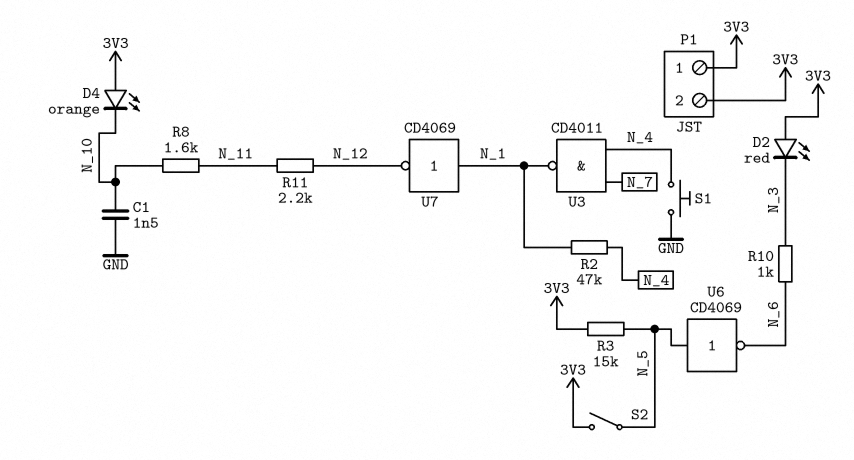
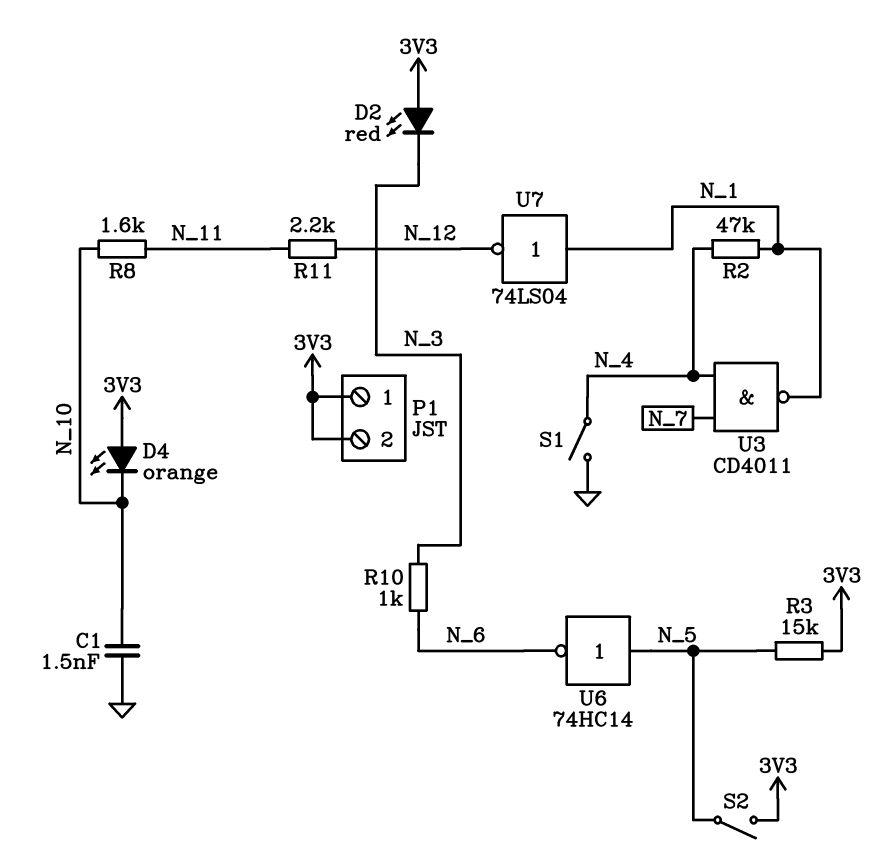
S1: button (GND, N_4) -> switch (GND, N_4)
U6: NOT CD4069 (in N_5, out N_6) -> NOT 74HC14 (in N_5, out N_6)
U7: NOT CD4069 (in N_1, out N_12) -> NOT 74LS04 (in N_1, out N_12)

